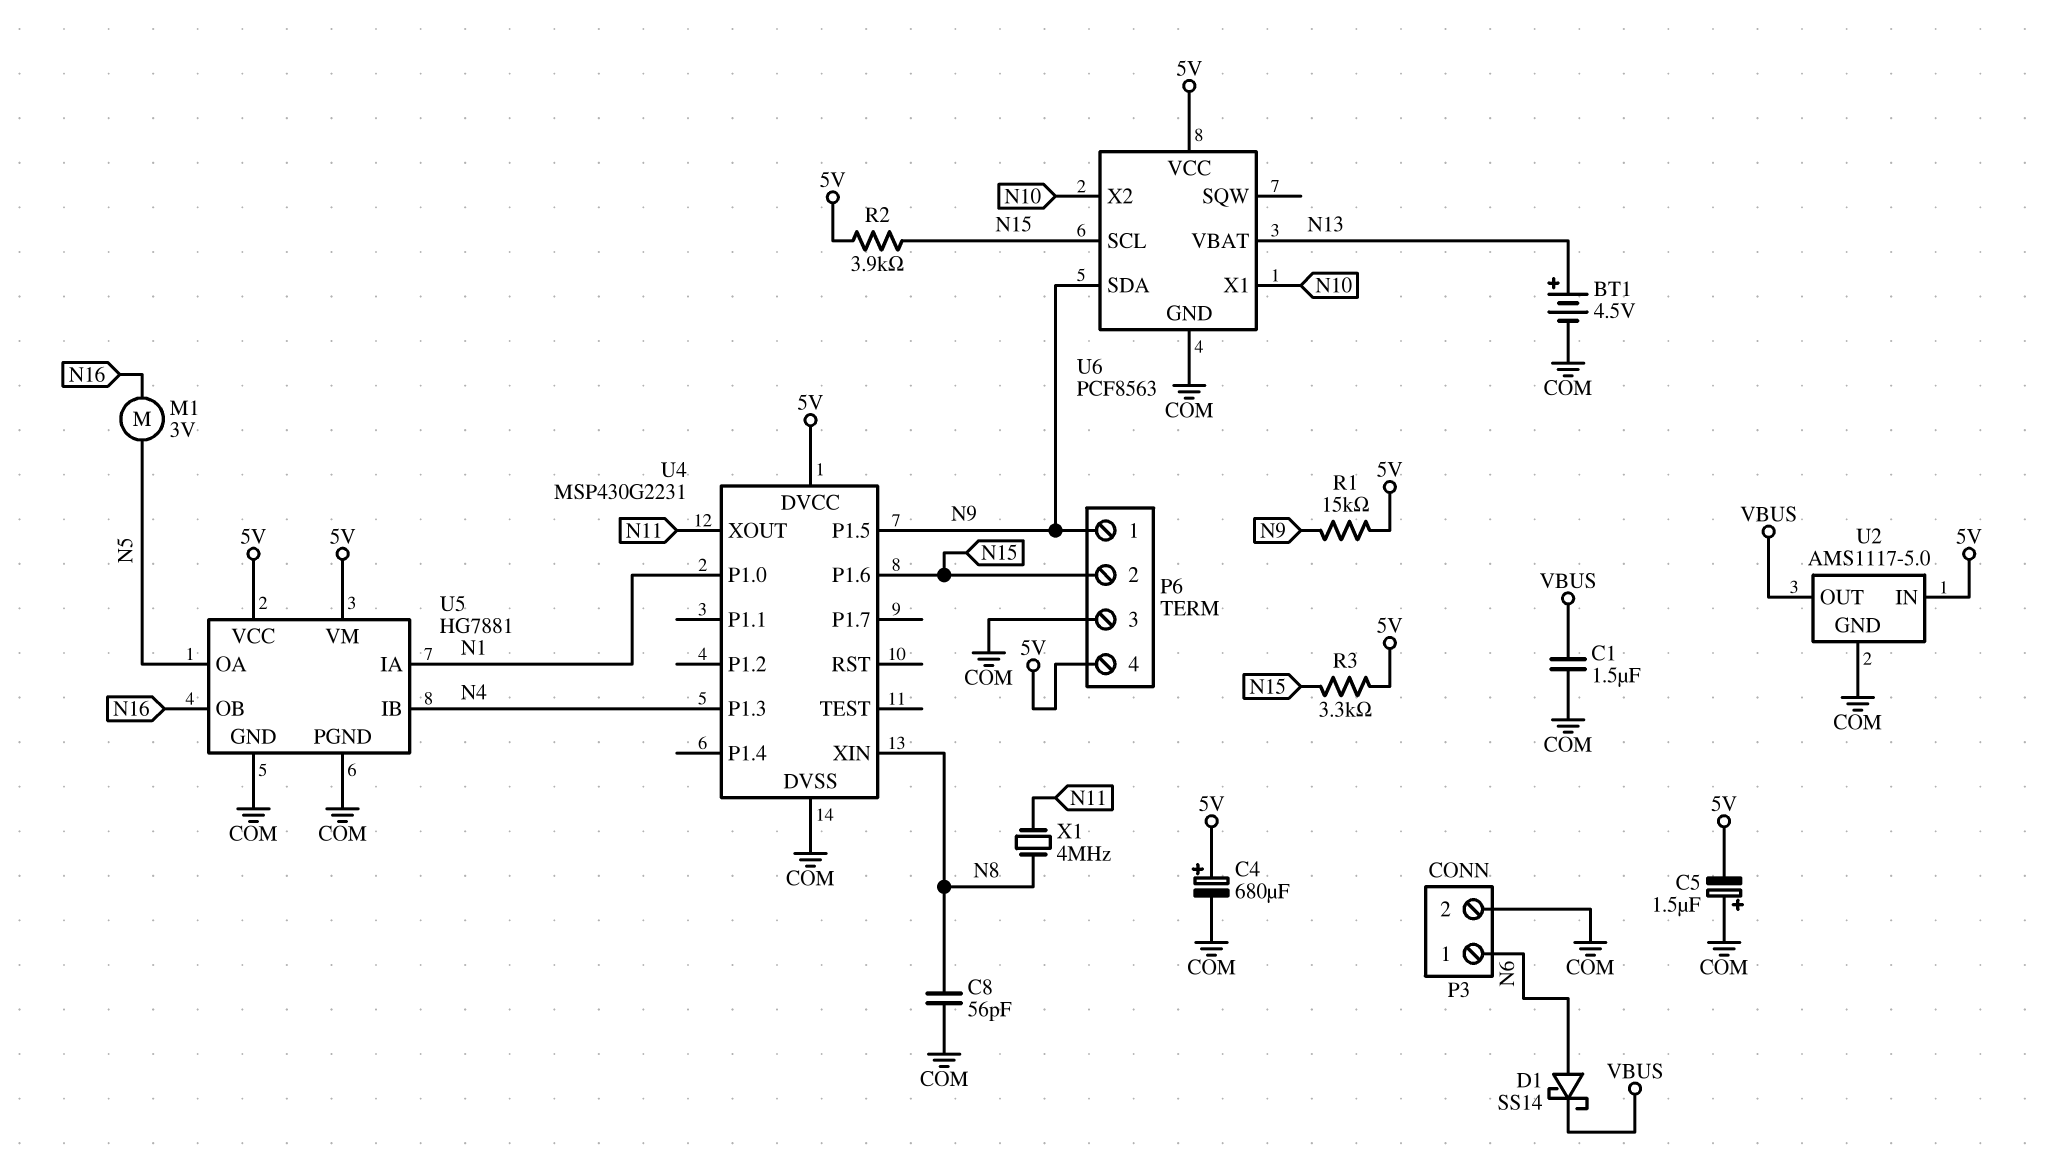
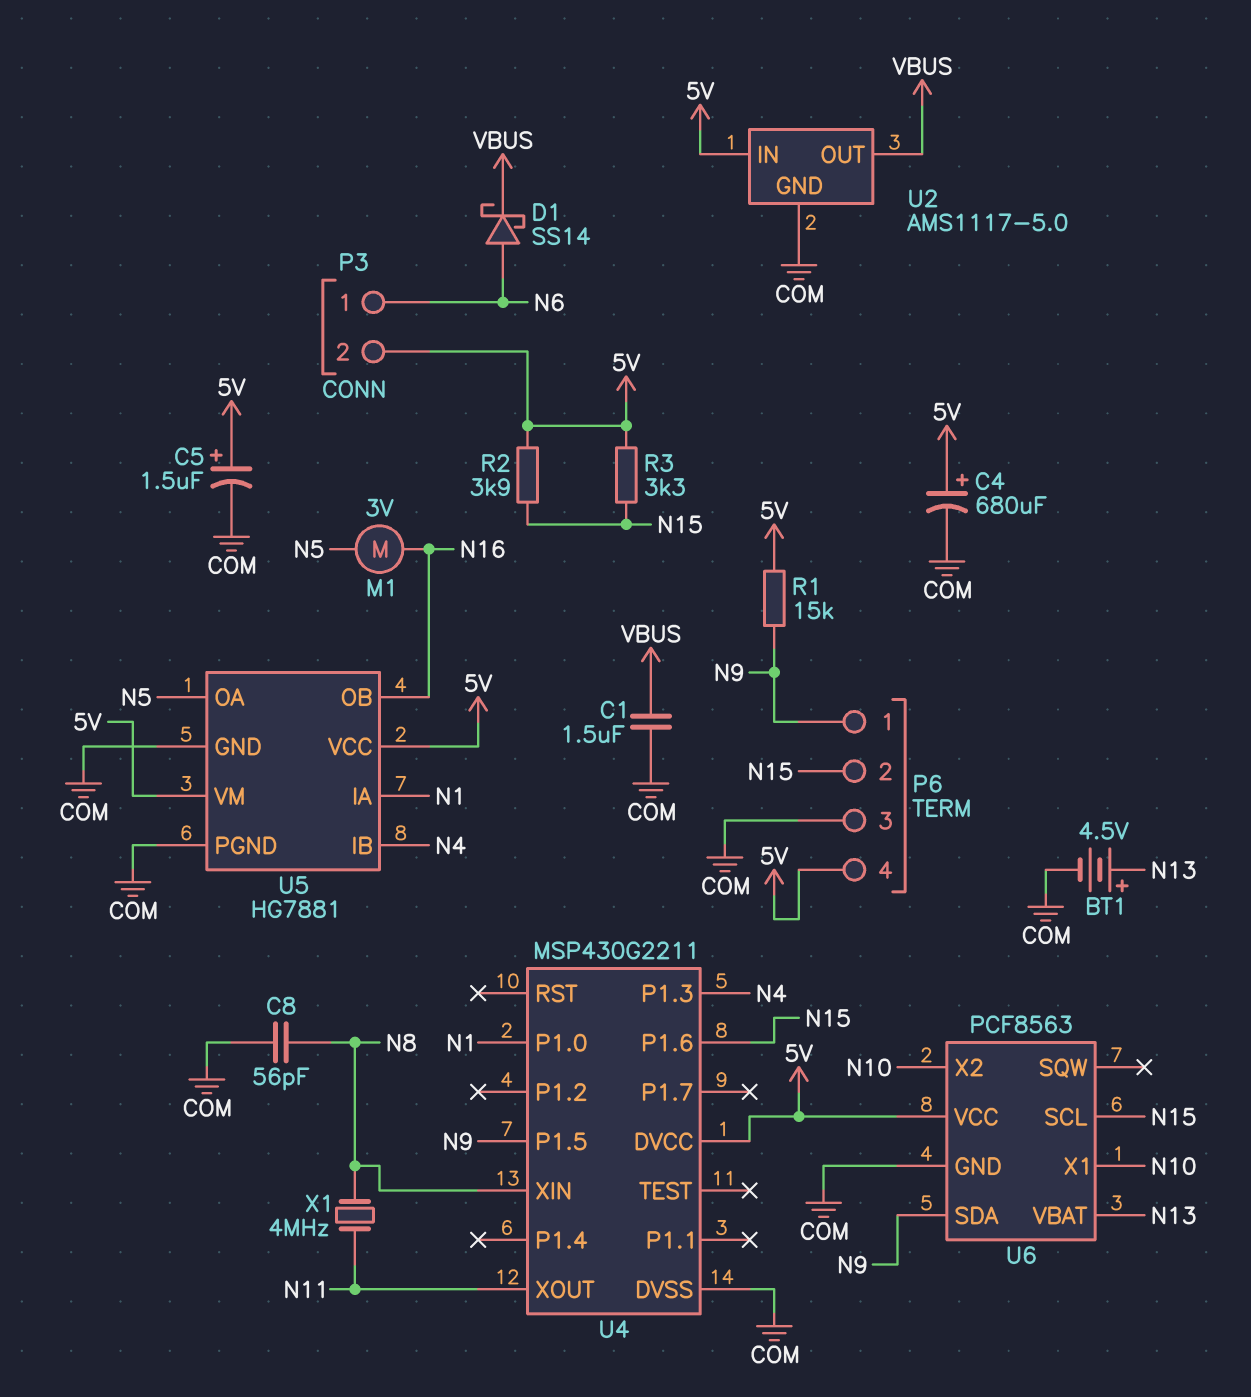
C5: 1.5uF (plus COM, minus 5V) -> 1.5uF (plus 5V, minus COM)
P3 pin 2: COM -> 5V
U4: MSP430G2231 -> MSP430G2211

